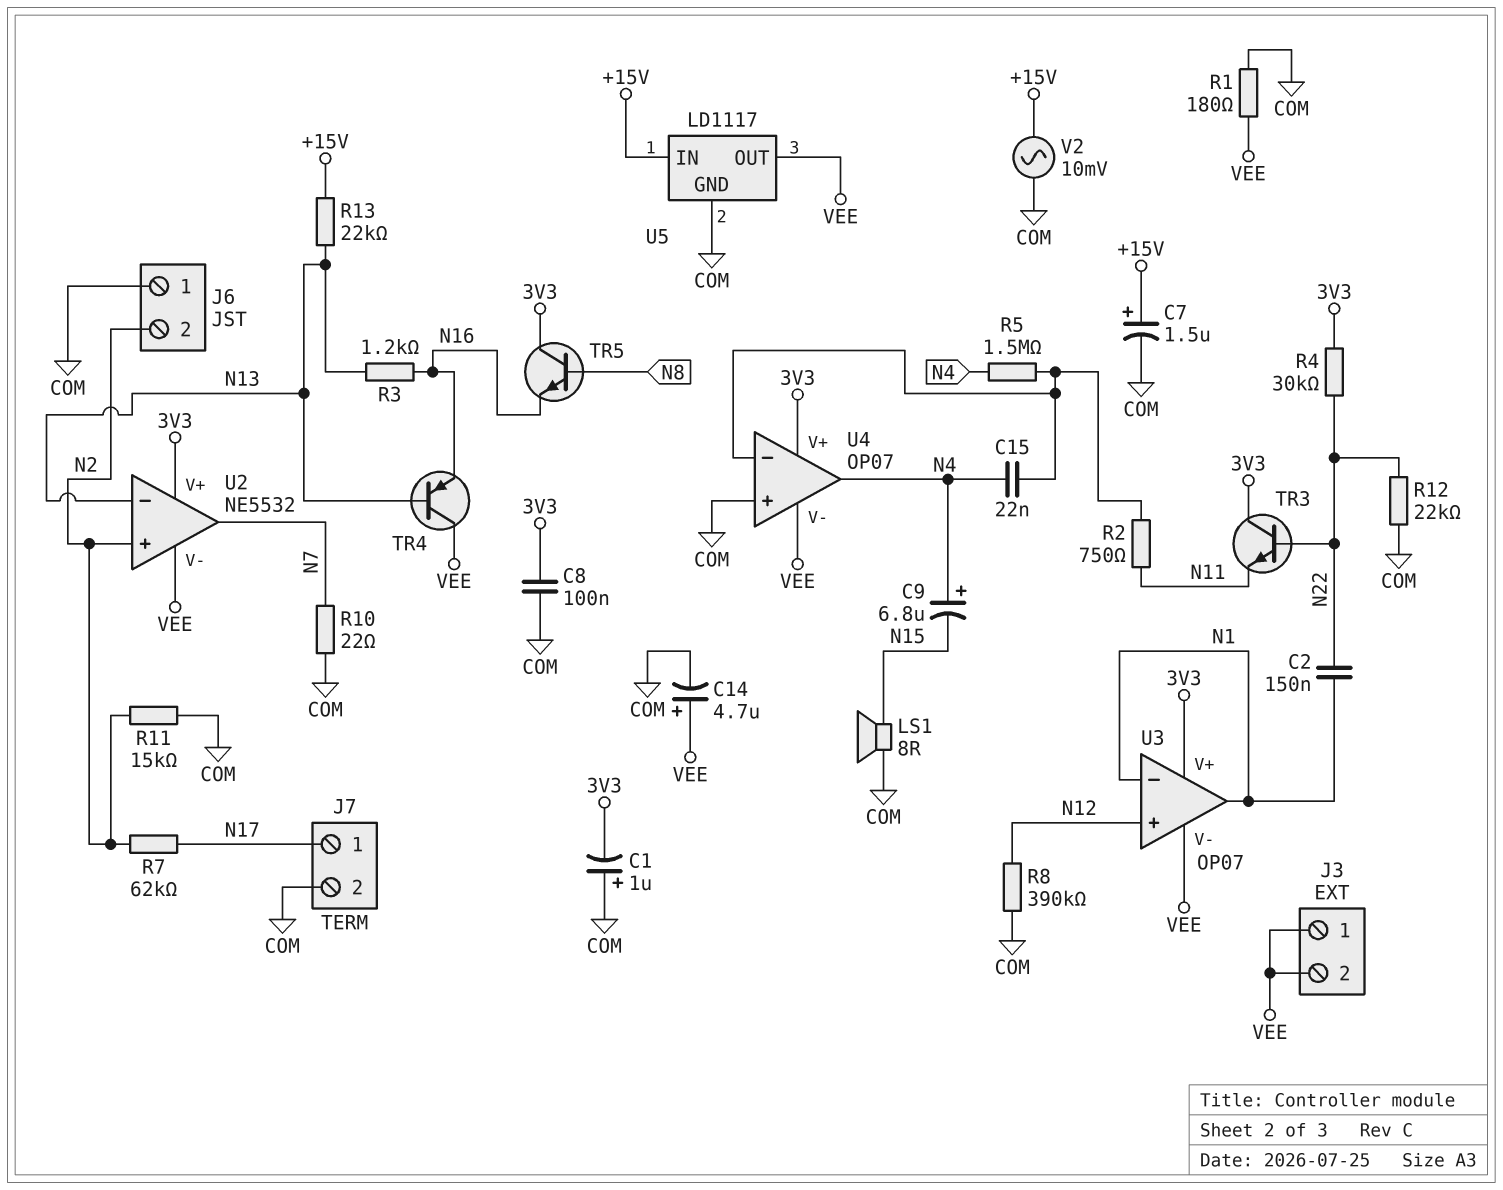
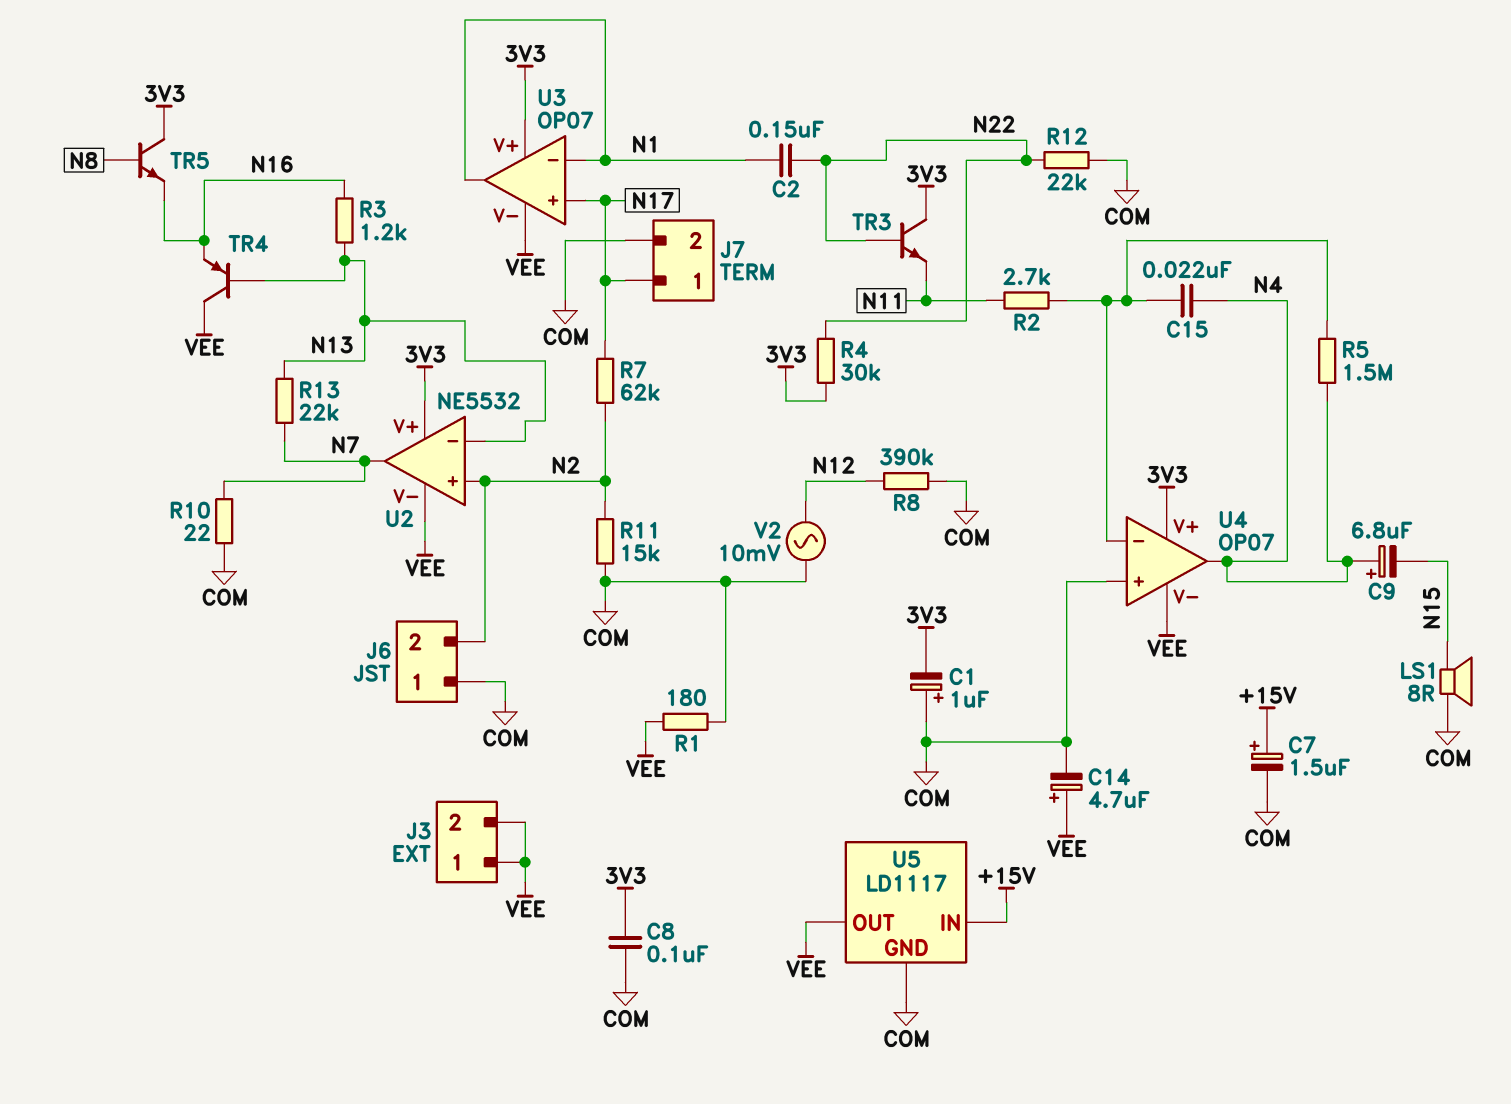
R2: 750 (N11, U4/in-) -> 2.7k (N11, U4/in-)
R13: 22k (+15V, N13) -> 22k (N7, N13)
U3 pin in+: N12 -> N17
V2: AC 10mV (+15V, COM) -> AC 10mV (COM, N12)

